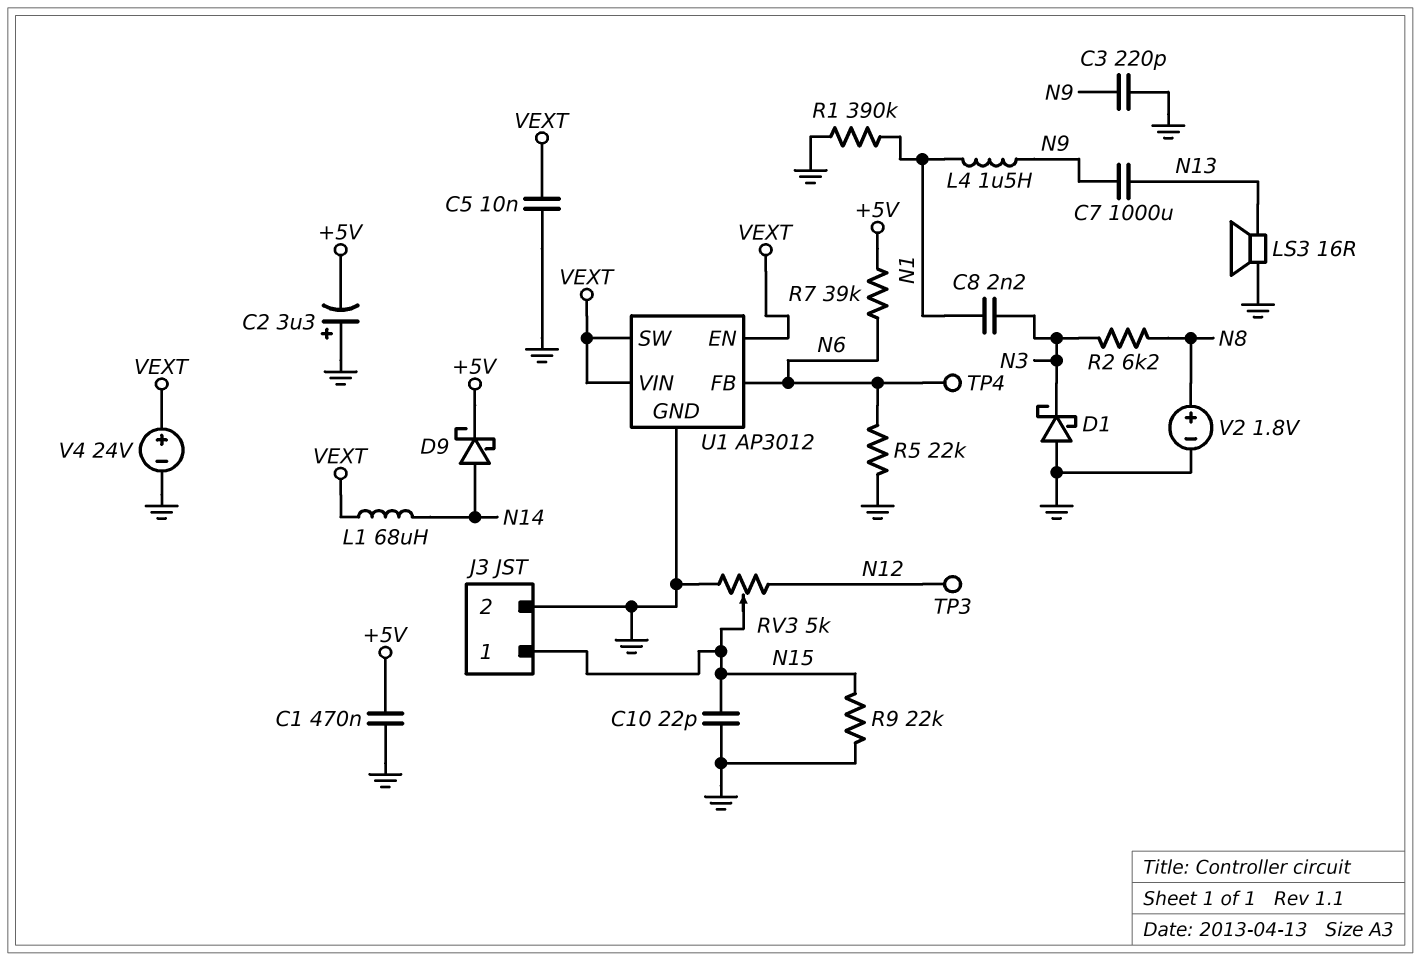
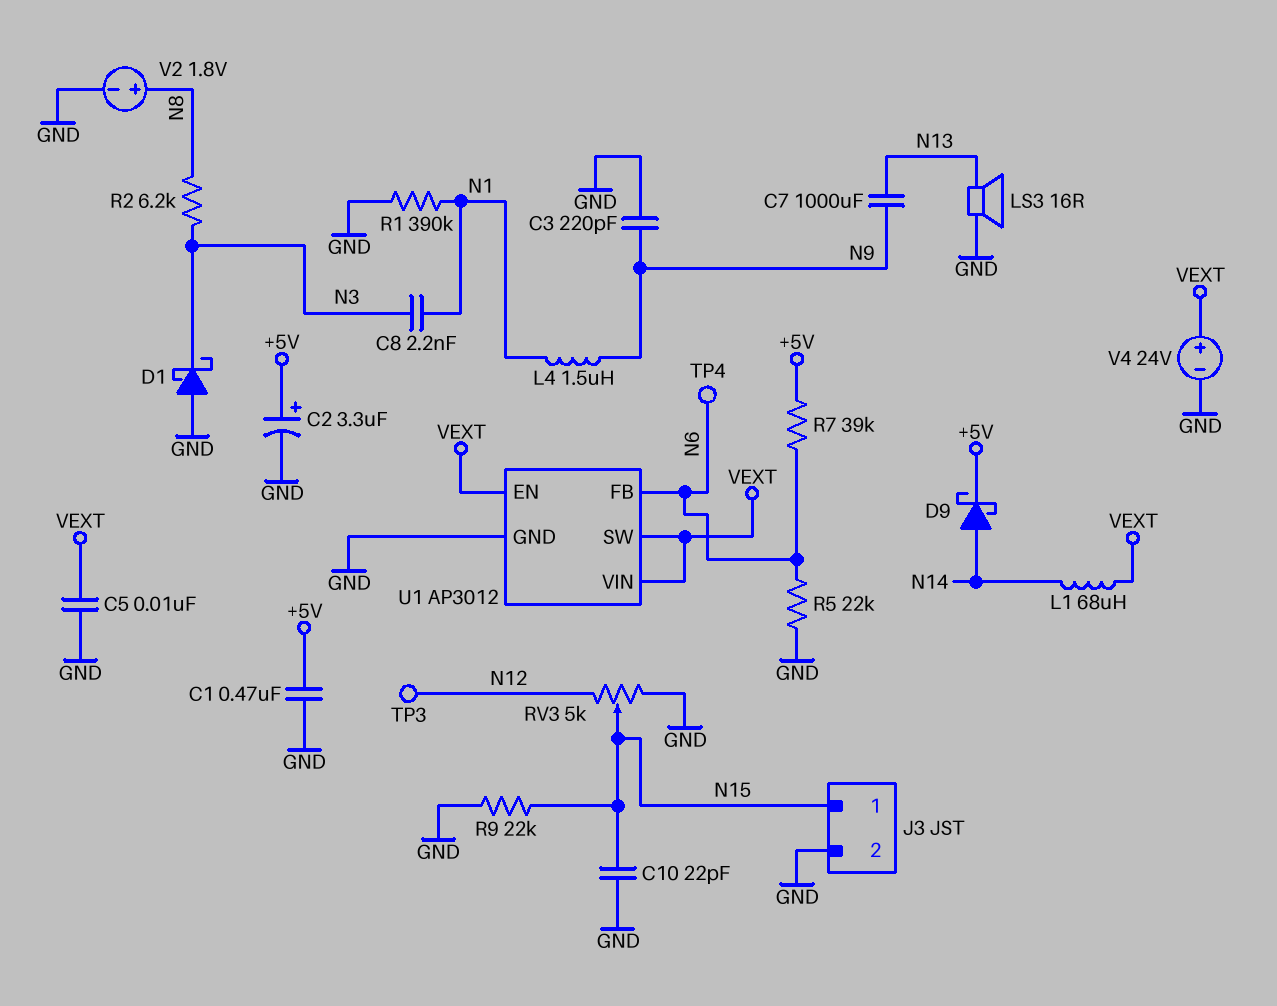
C2: 3.3uF (plus GND, minus +5V) -> 3.3uF (plus +5V, minus GND)

